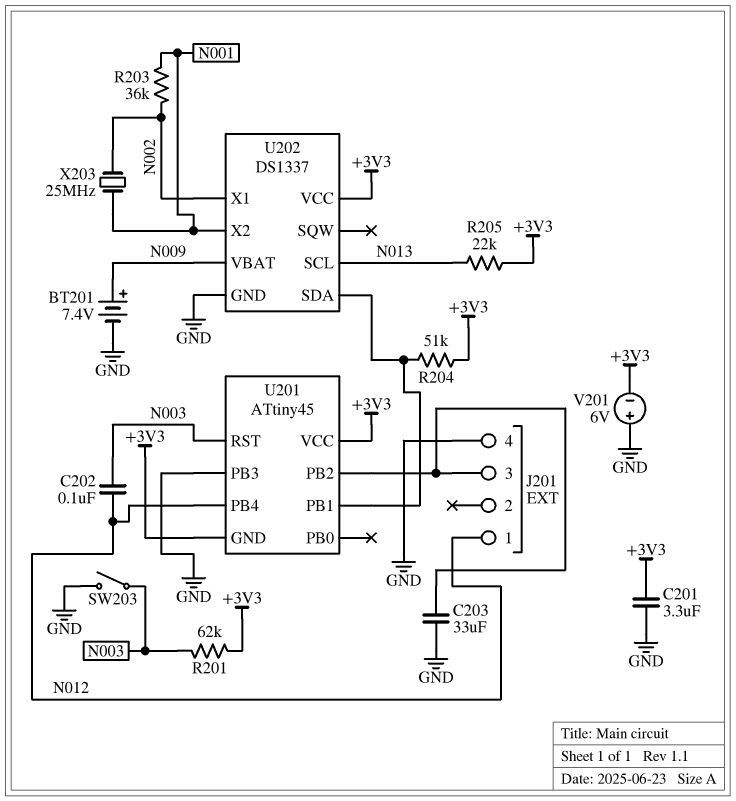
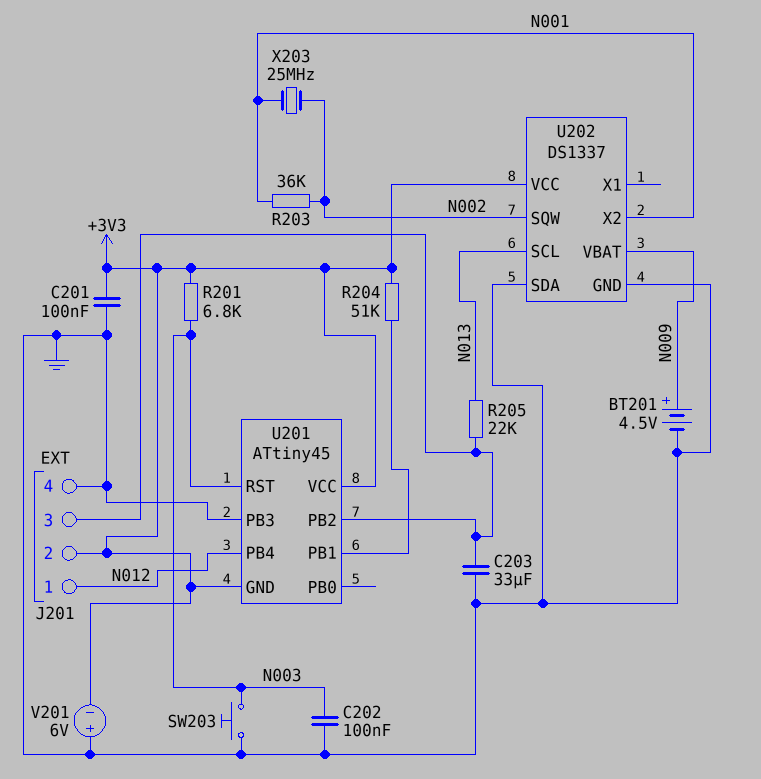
BT201: 7.4V (plus N009, minus GND) -> 4.5V (plus N009, minus GND)
C201: 3.3uF (+3V3, GND) -> 100nF (+3V3, GND)
C202: 100nF (N003, N012) -> 100nF (GND, N003)
J201 pin 2: none -> +3V3
R201: 62k (+3V3, N003) -> 6.8k (+3V3, N003)
R205: 22k (+3V3, N013) -> 22k (J201/3, N013)
SW203: switch (GND, N003) -> button (GND, N003)
U202 pin SDA: U201/PB1 -> GND
U202 pin SQW: none -> N002
U202 pin X1: N002 -> none

